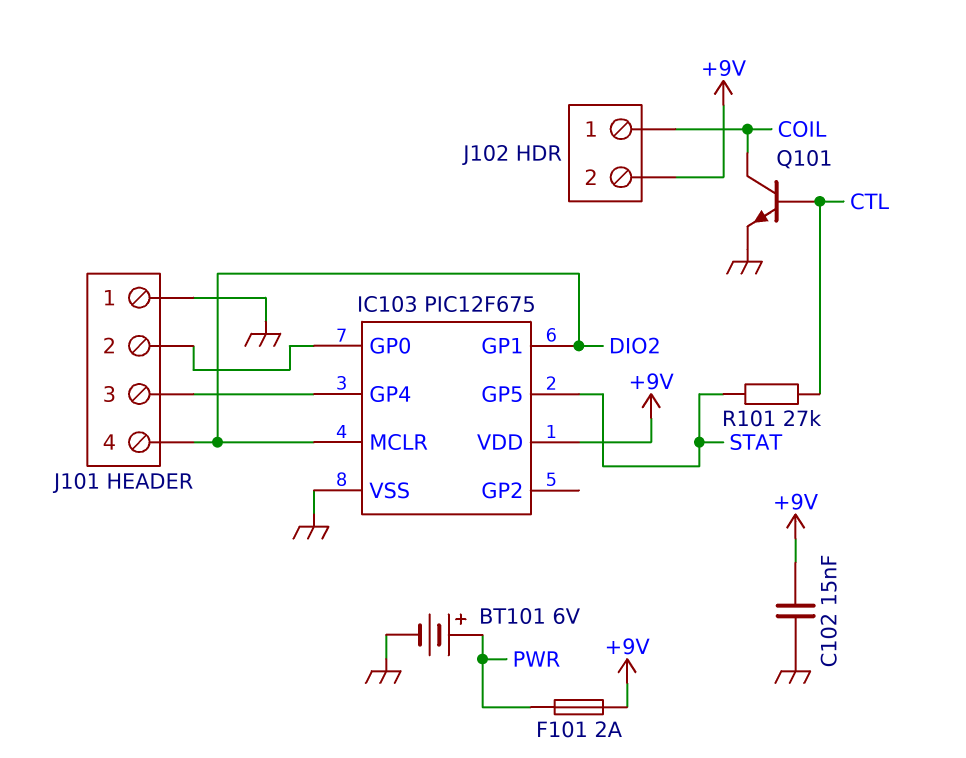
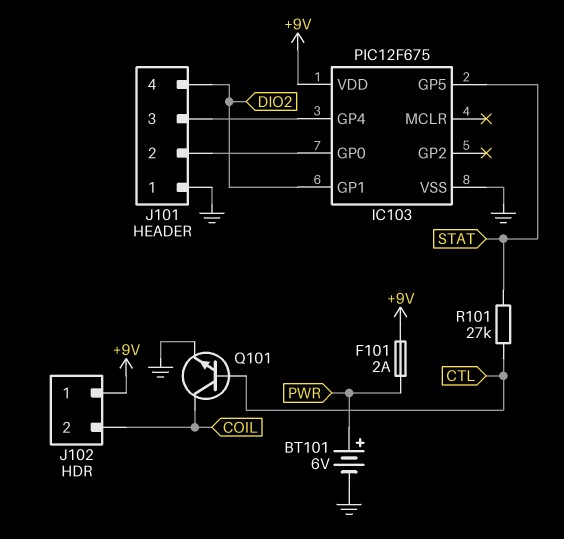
C102: 15nF (+9V, GND) -> none
IC103 pin MCLR: DIO2 -> none
J102 pin 1: COIL -> +9V
J102 pin 2: +9V -> COIL

